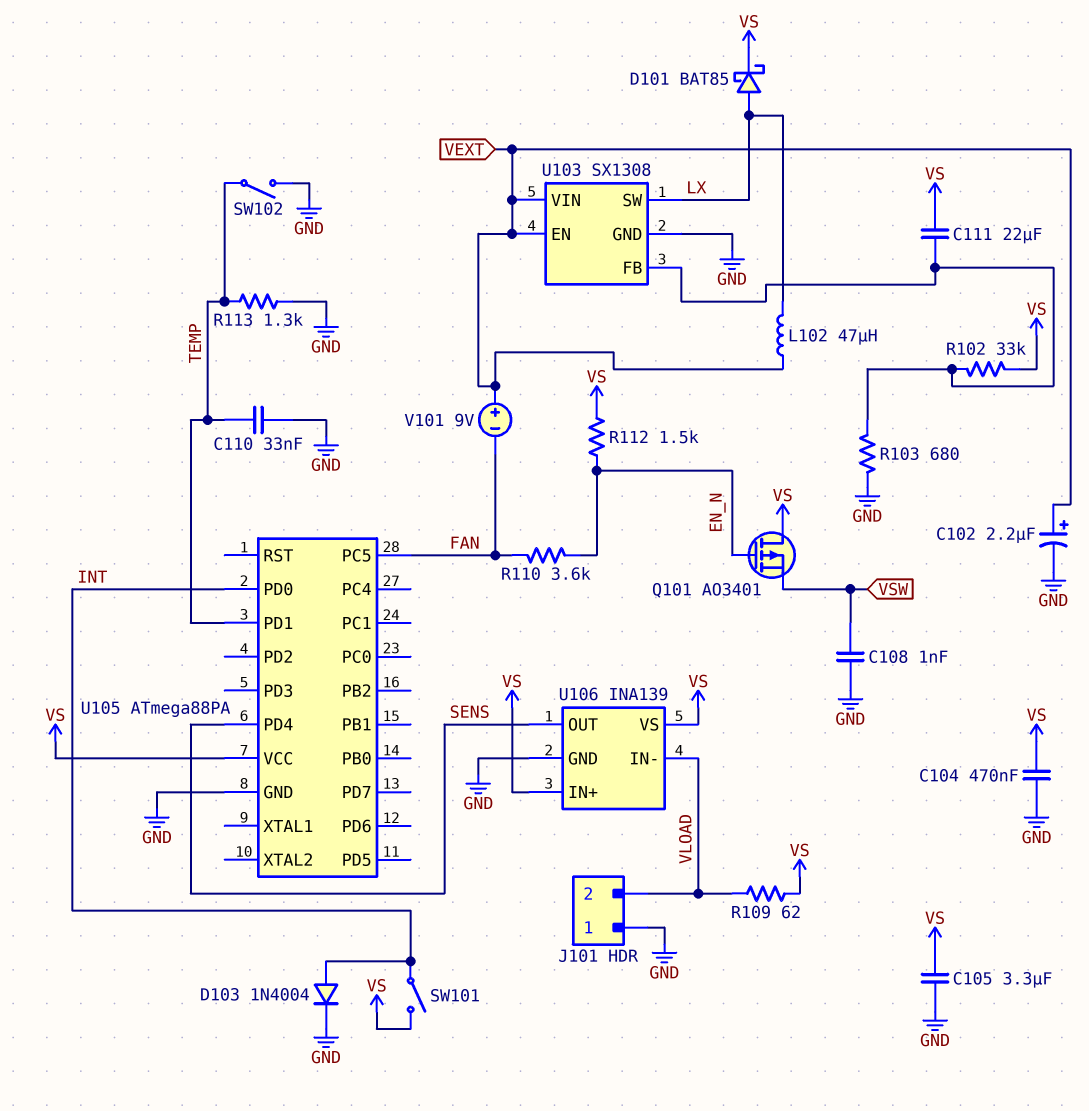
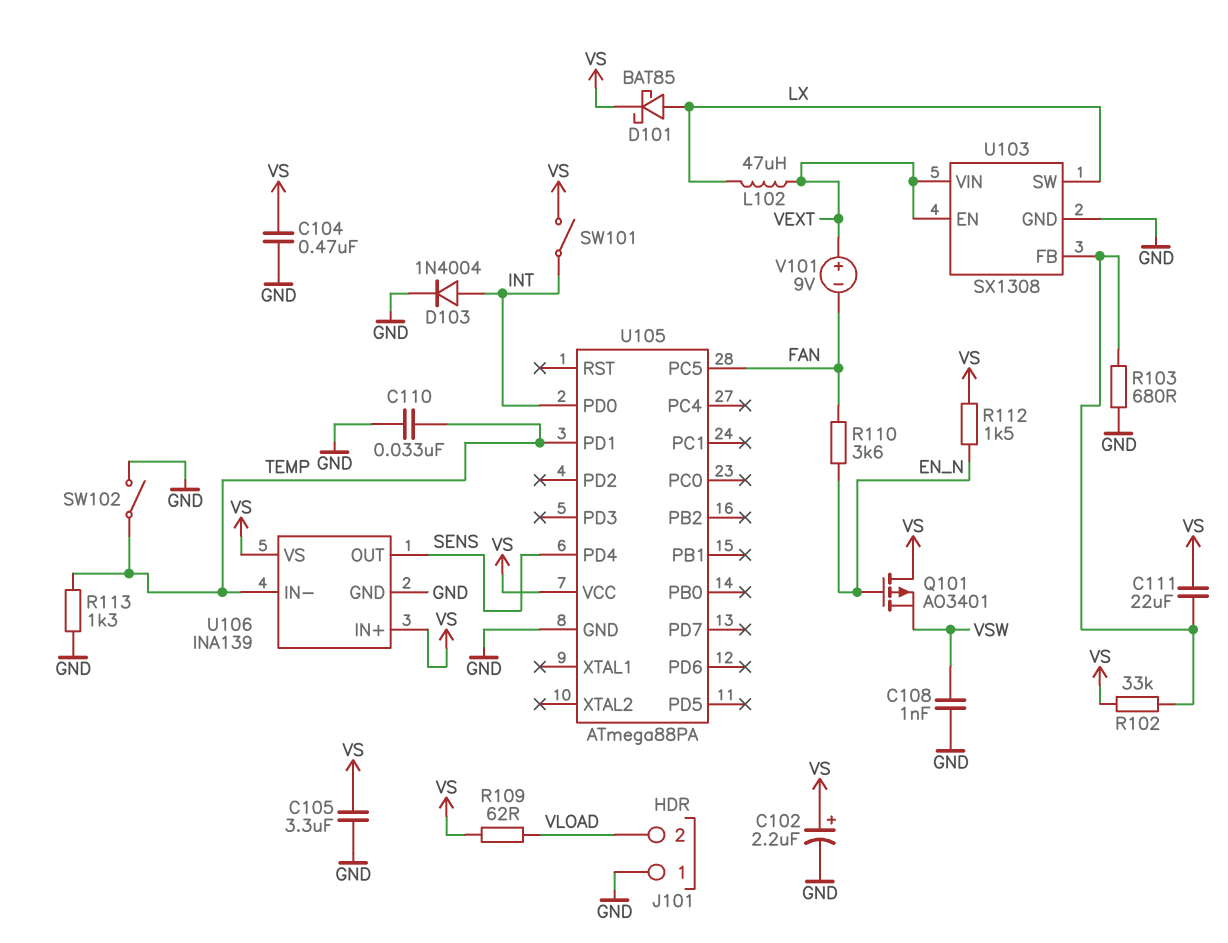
C102: 2.2uF (plus VEXT, minus GND) -> 2.2uF (plus VS, minus GND)
U106 pin IN-: VLOAD -> TEMP

